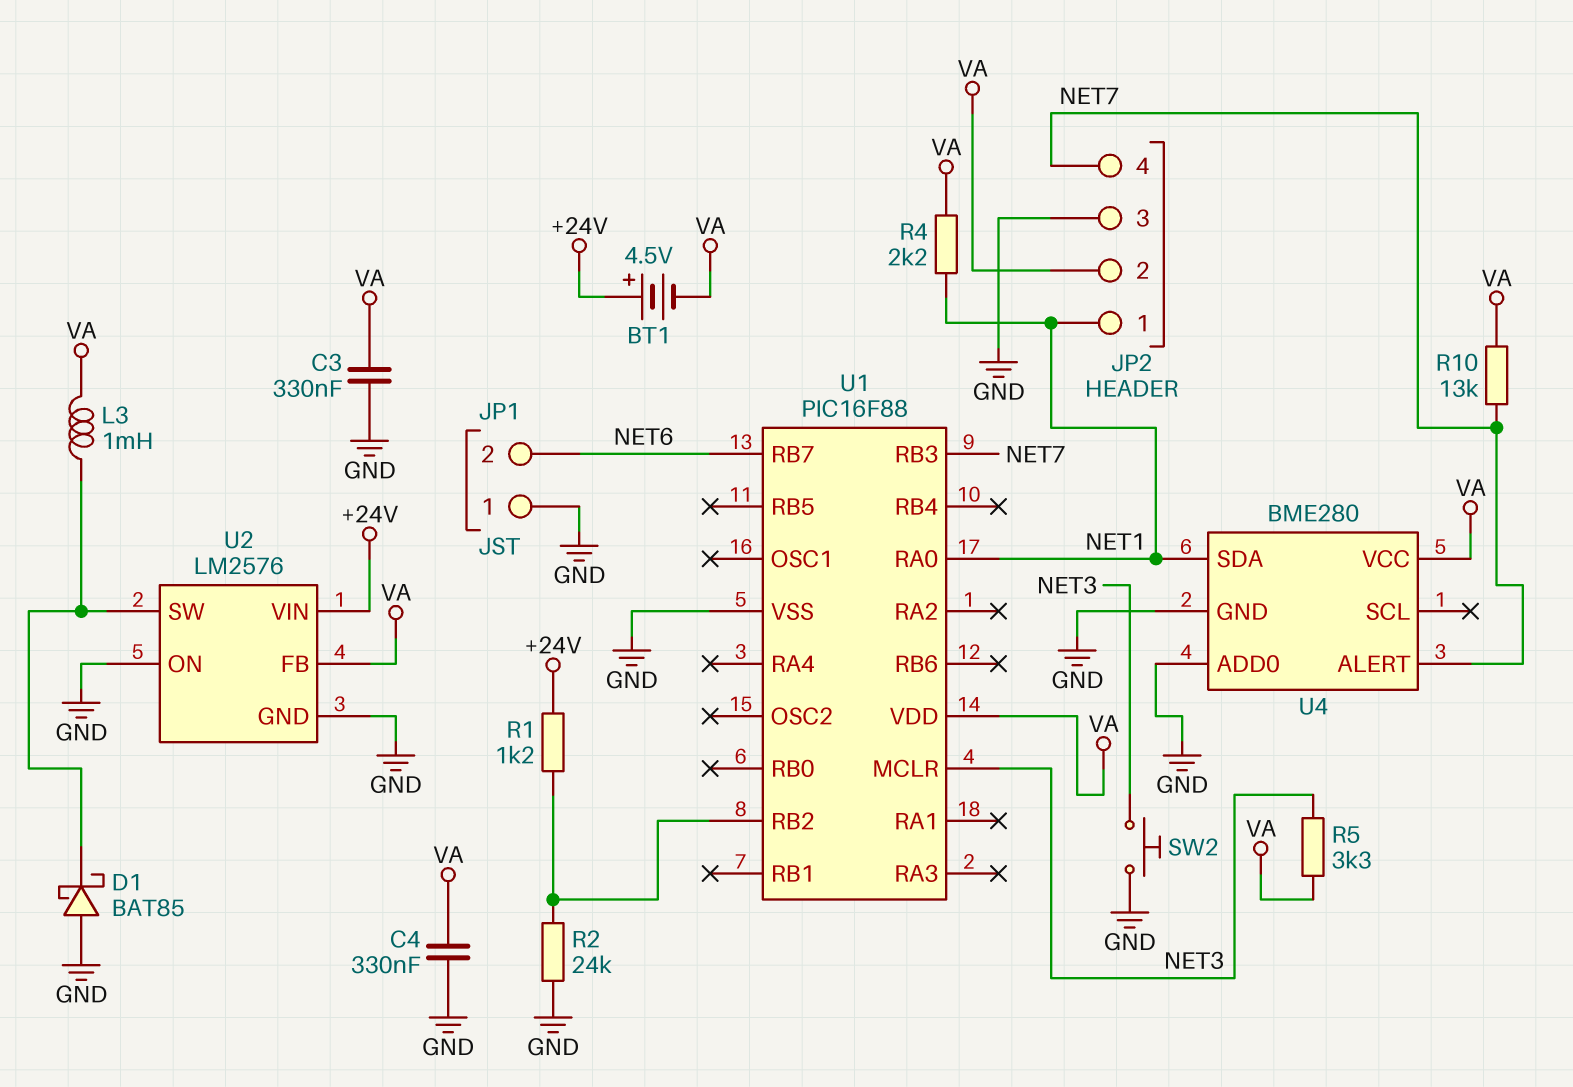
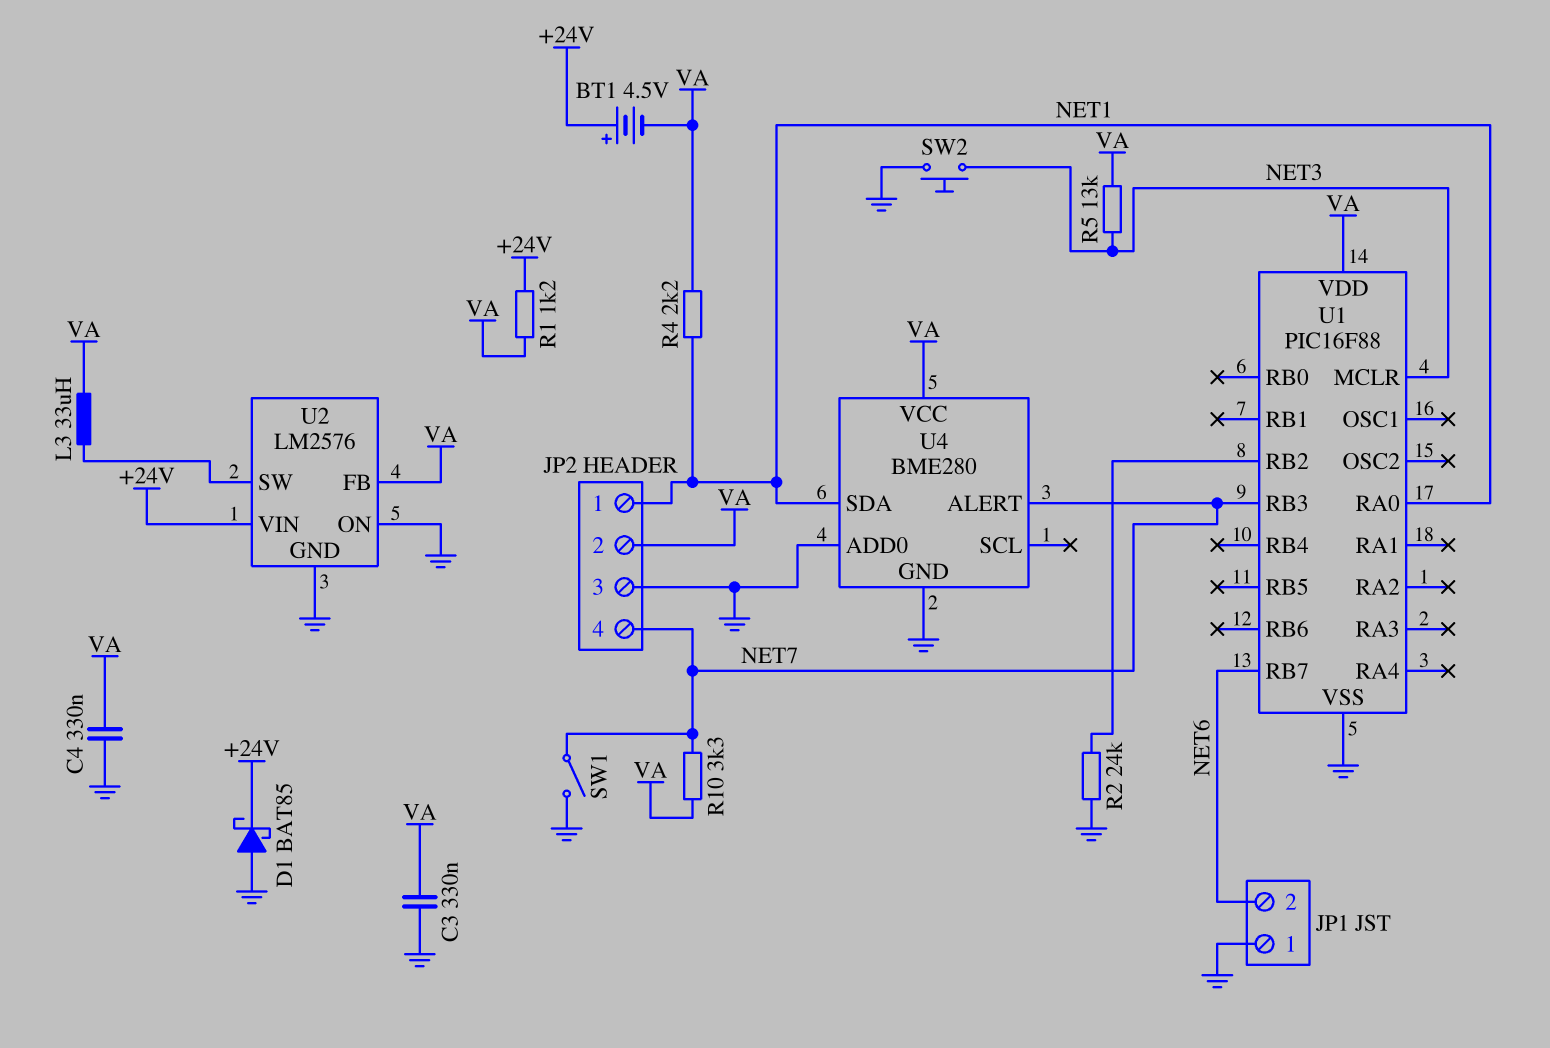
D1: schottky BAT85 (A GND, K U2/SW) -> schottky BAT85 (A GND, K +24V)
L3: 1mH (U2/SW, VA) -> 33uH (U2/SW, VA)
R1: 1.2k (+24V, U1/RB2) -> 1.2k (+24V, VA)
R5: 3.3k (NET3, VA) -> 13k (NET3, VA)
R10: 13k (NET7, VA) -> 3.3k (NET7, VA)
SW1: none -> switch (GND, NET7)

